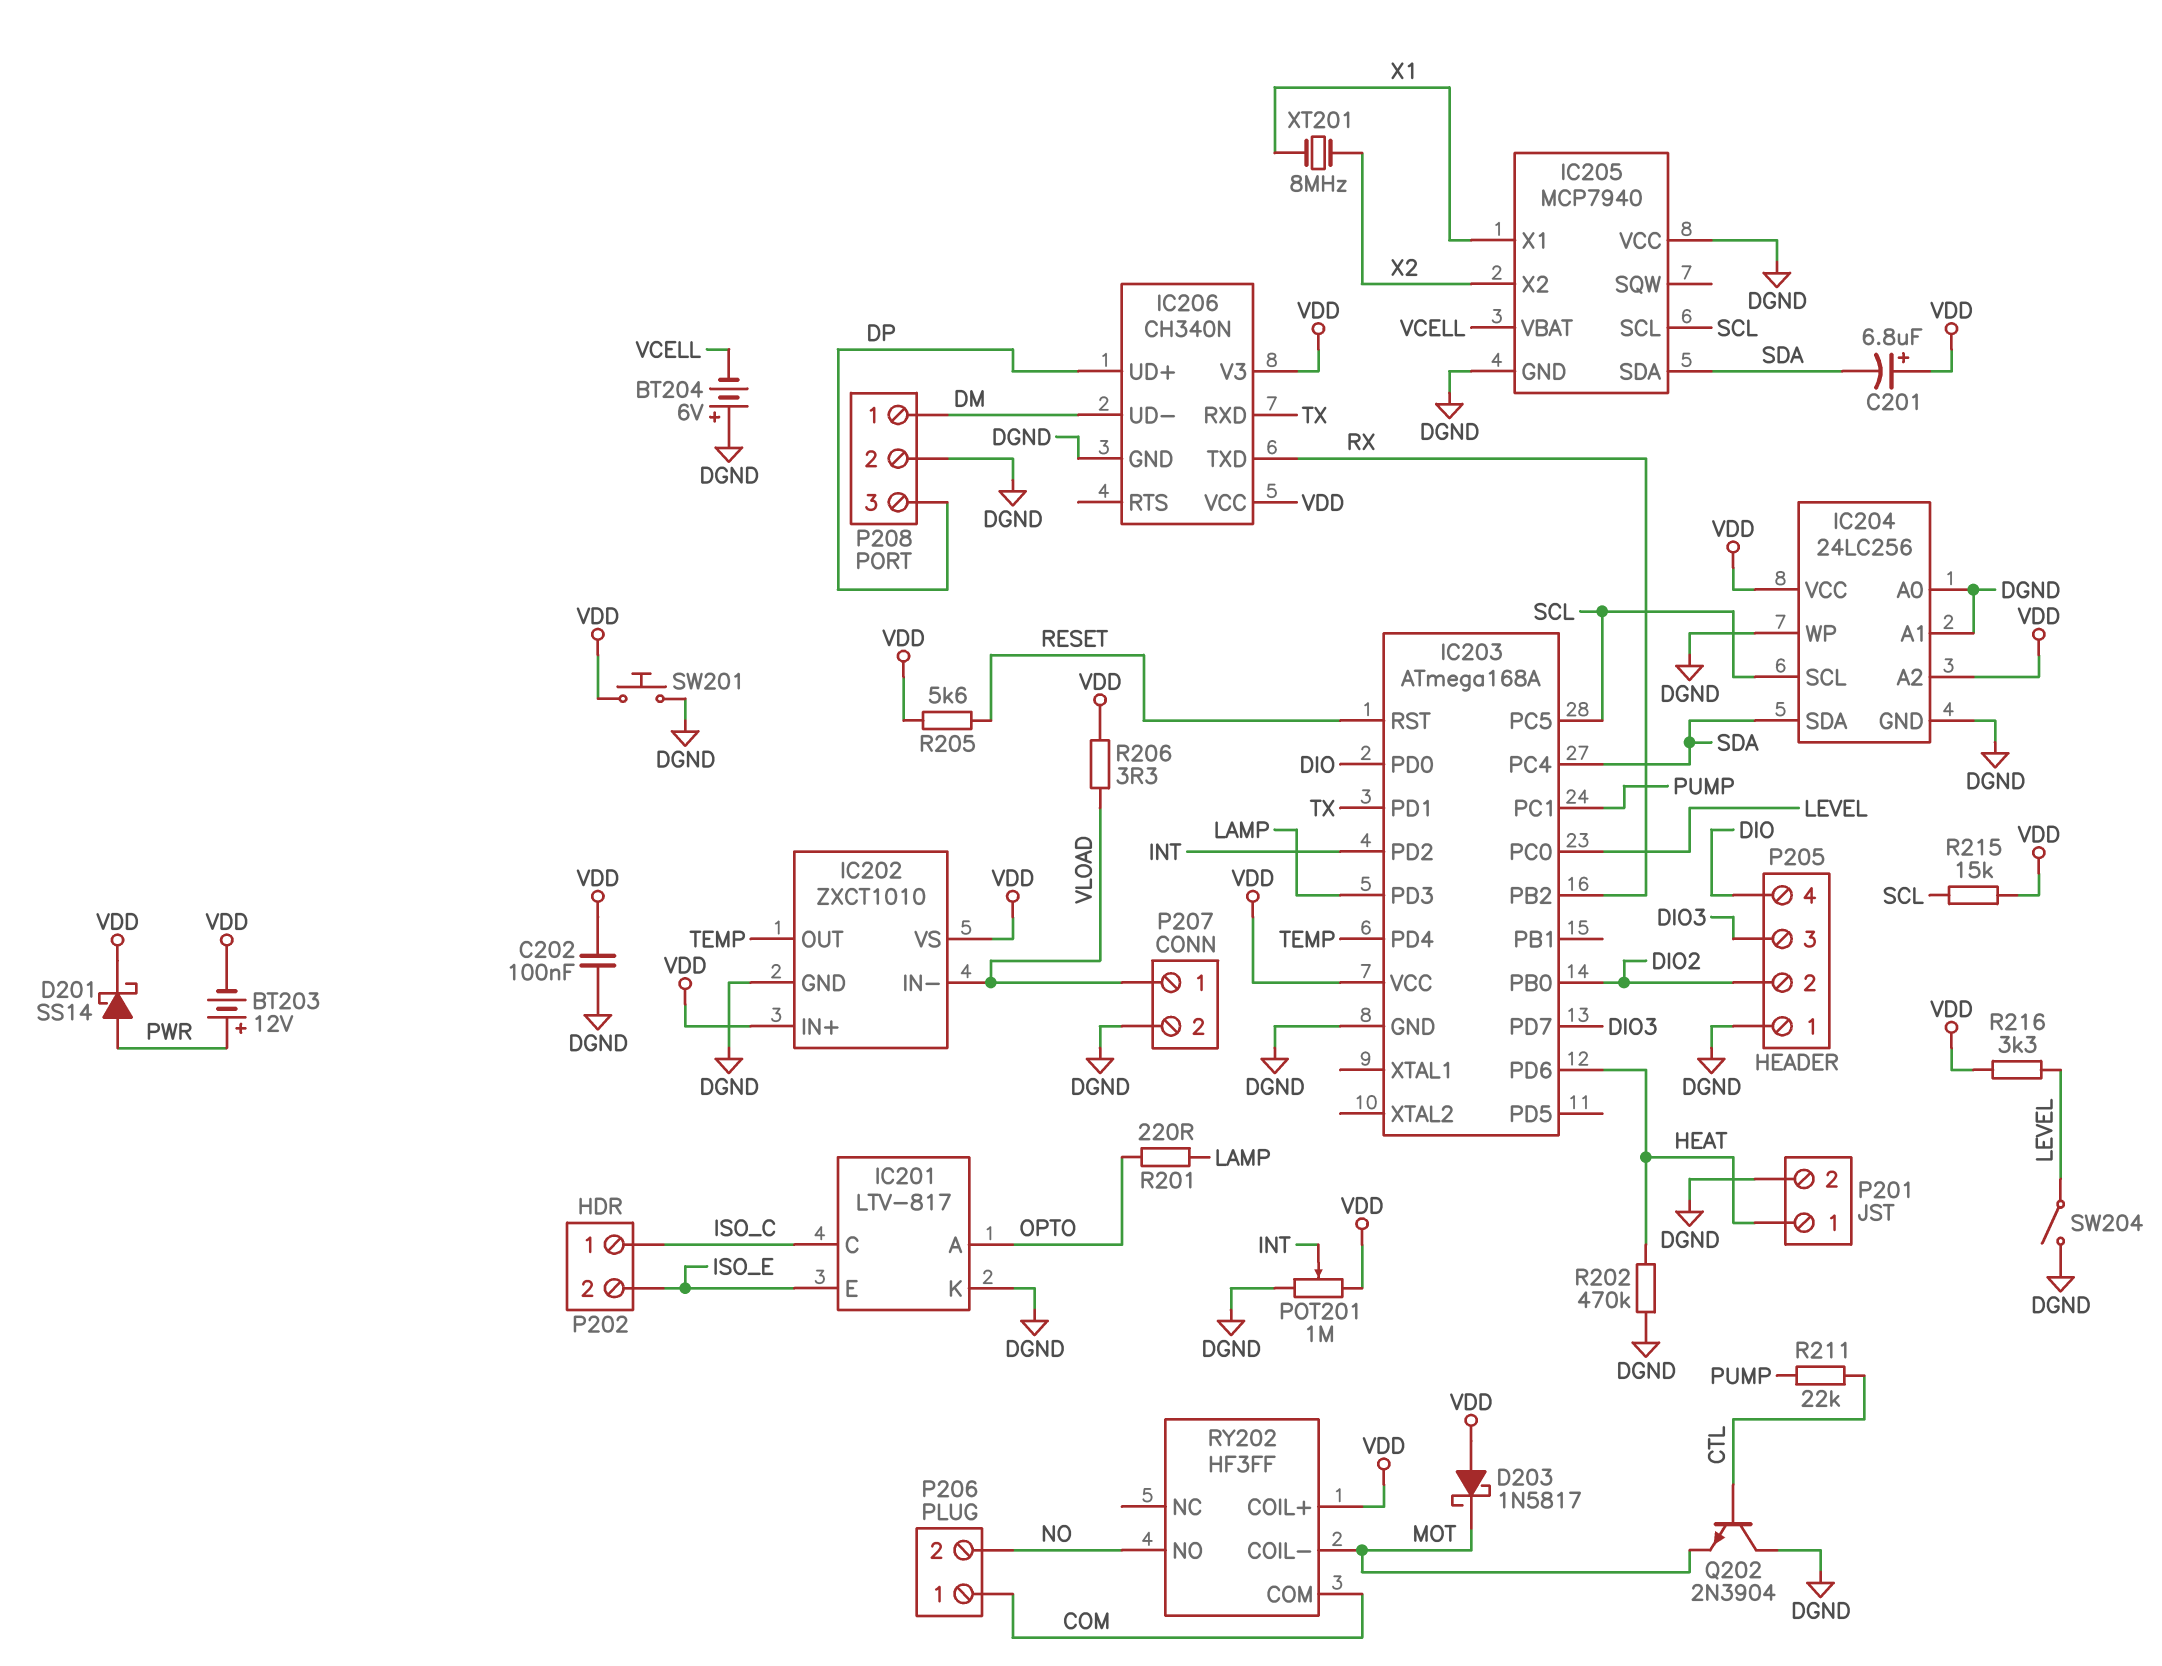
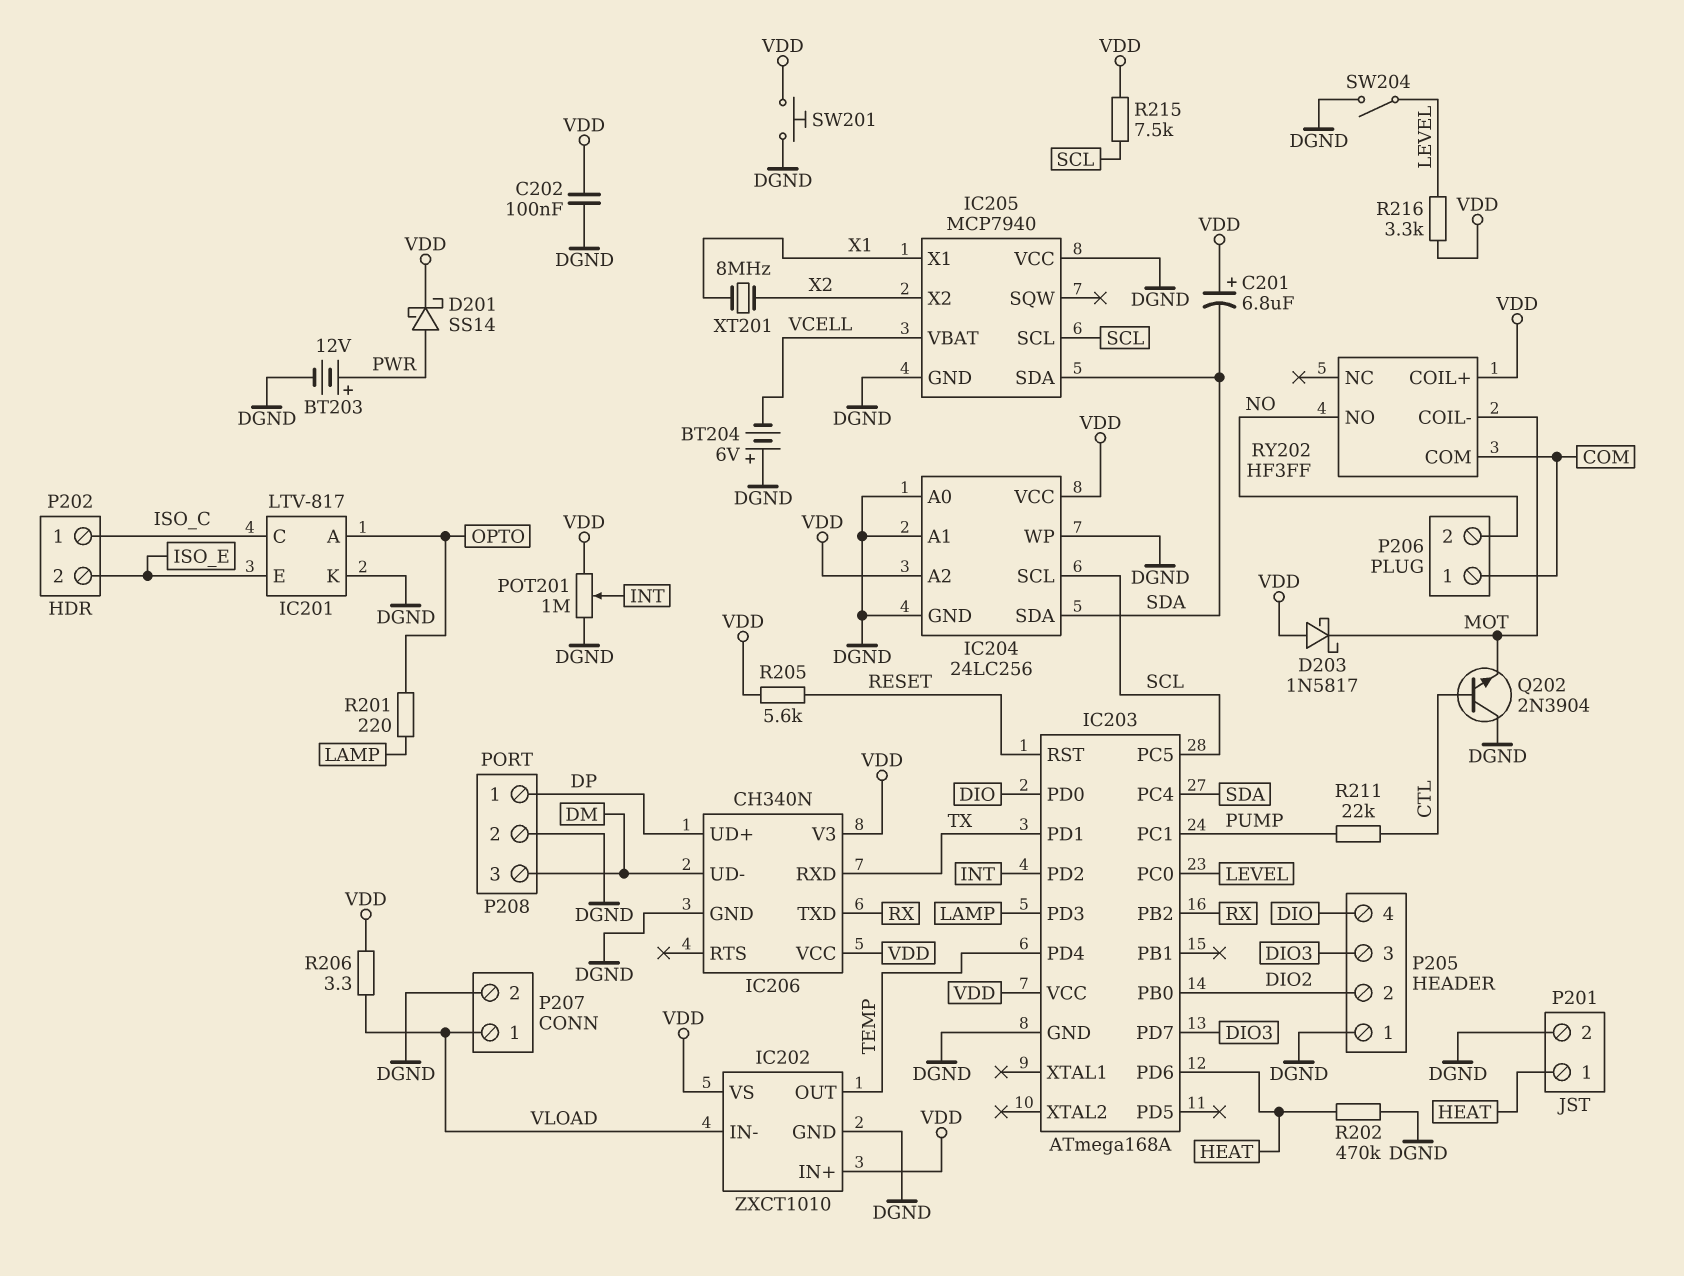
BT203: 12V (plus PWR, minus VDD) -> 12V (plus PWR, minus DGND)
P208 pin 1: DM -> DP
P208 pin 3: DP -> DM
R215: 15k (SCL, VDD) -> 7.5k (SCL, VDD)

